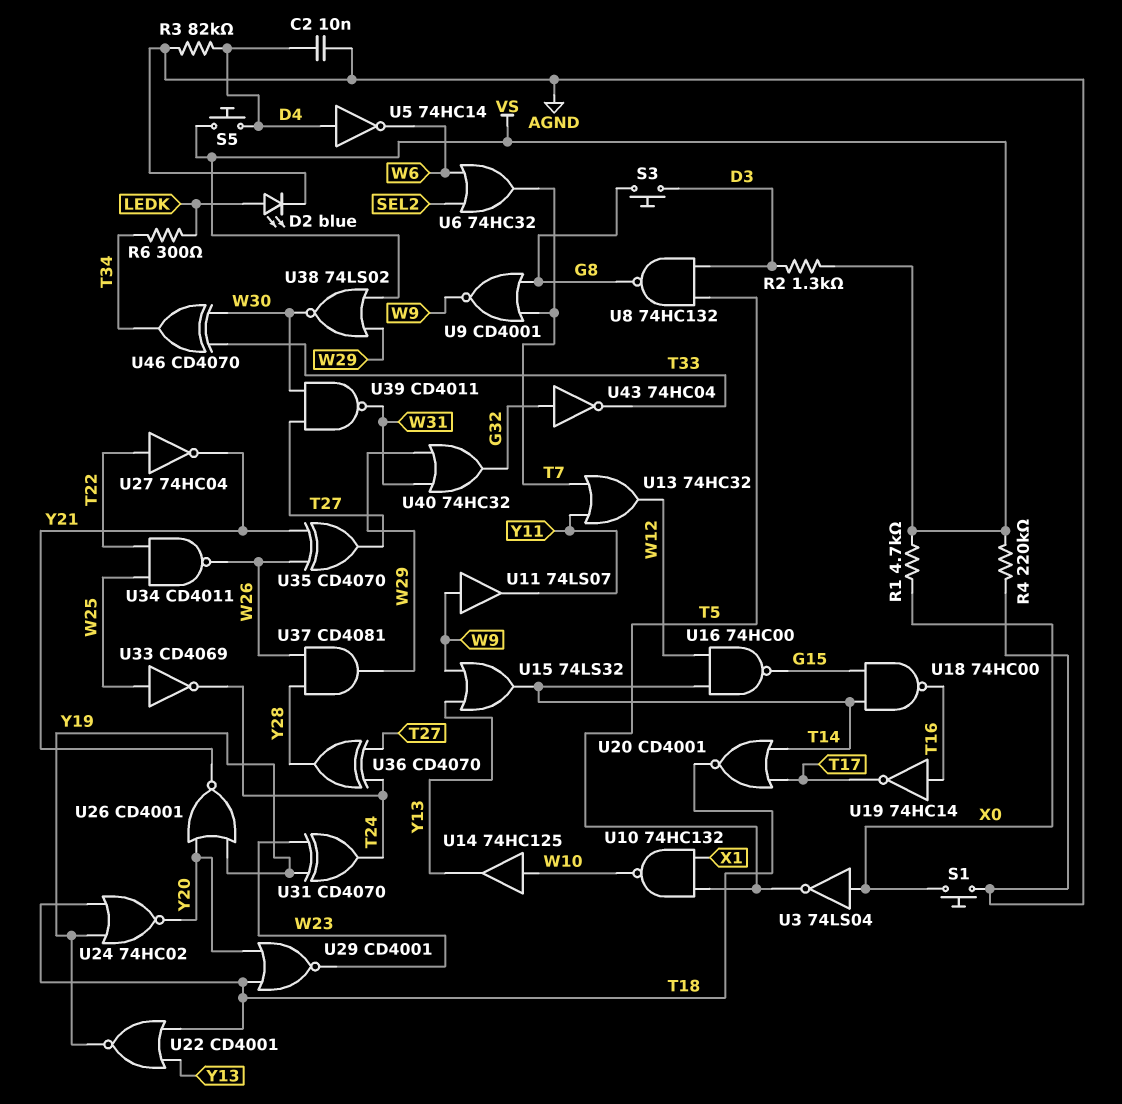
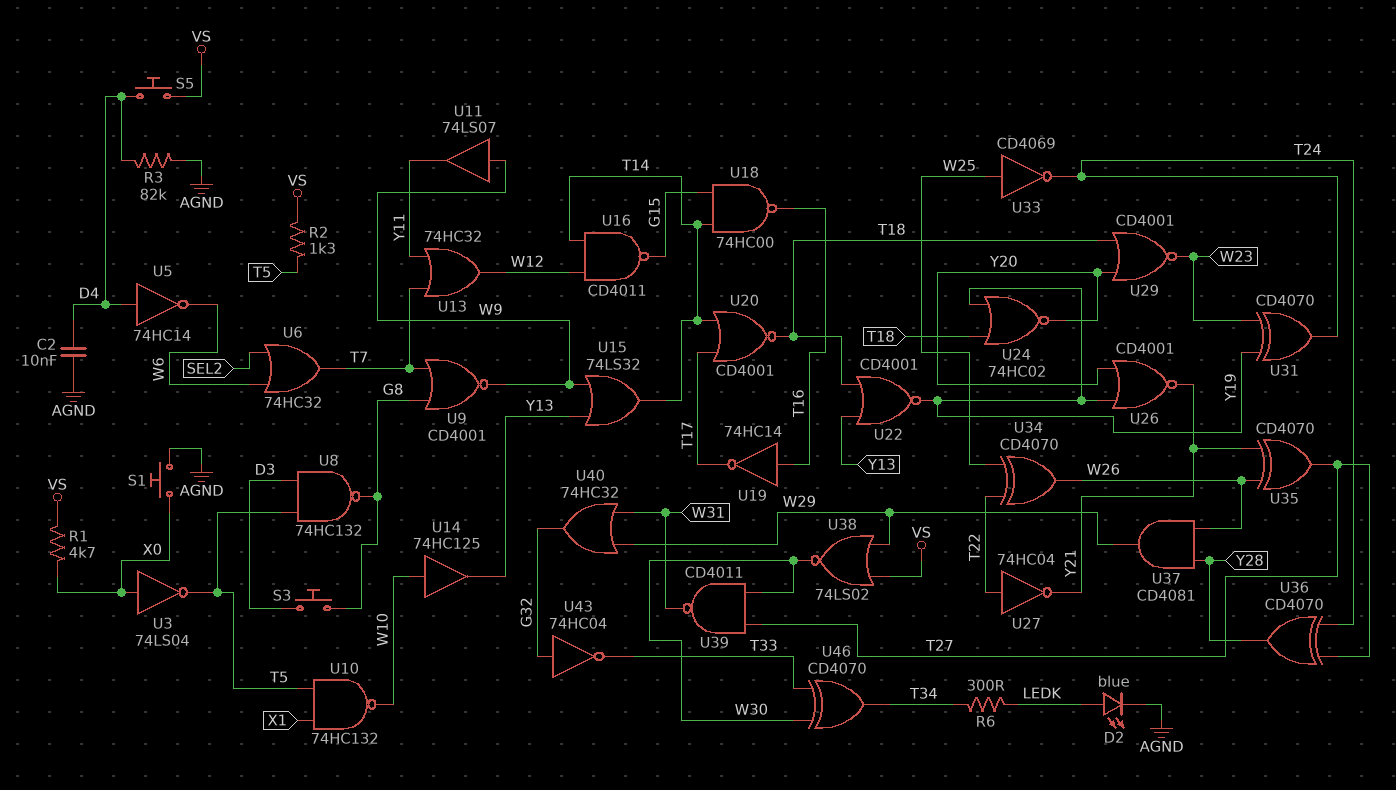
R2: 1.3k (D3, VS) -> 1.3k (T5, VS)
R4: 220k (AGND, VS) -> none
U16: NAND 74HC00 (in T14, in W12, out G15) -> NAND CD4011 (in T14, in W12, out G15)
U34: NAND CD4011 (in T22, in W25, out W26) -> XOR CD4070 (in T22, in W25, out W26)

